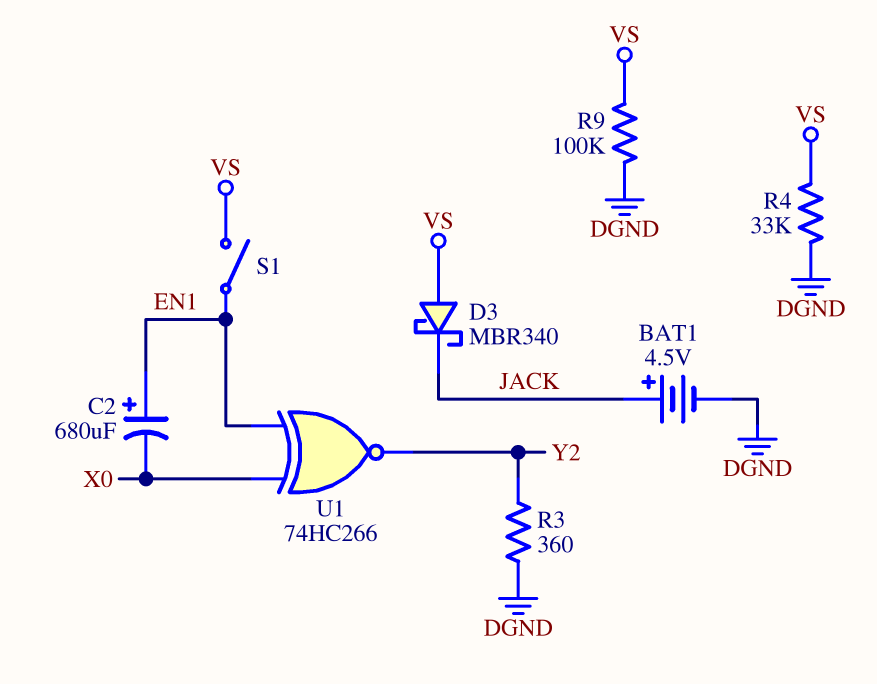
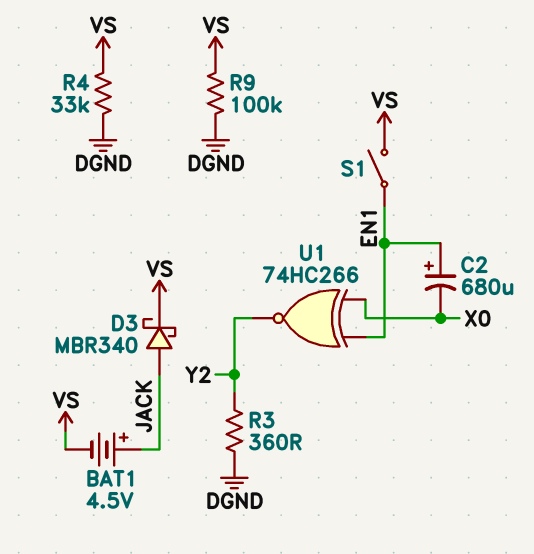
BAT1: 4.5V (plus JACK, minus DGND) -> 4.5V (plus JACK, minus VS)
D3: schottky MBR340 (A VS, K JACK) -> schottky MBR340 (A JACK, K VS)

